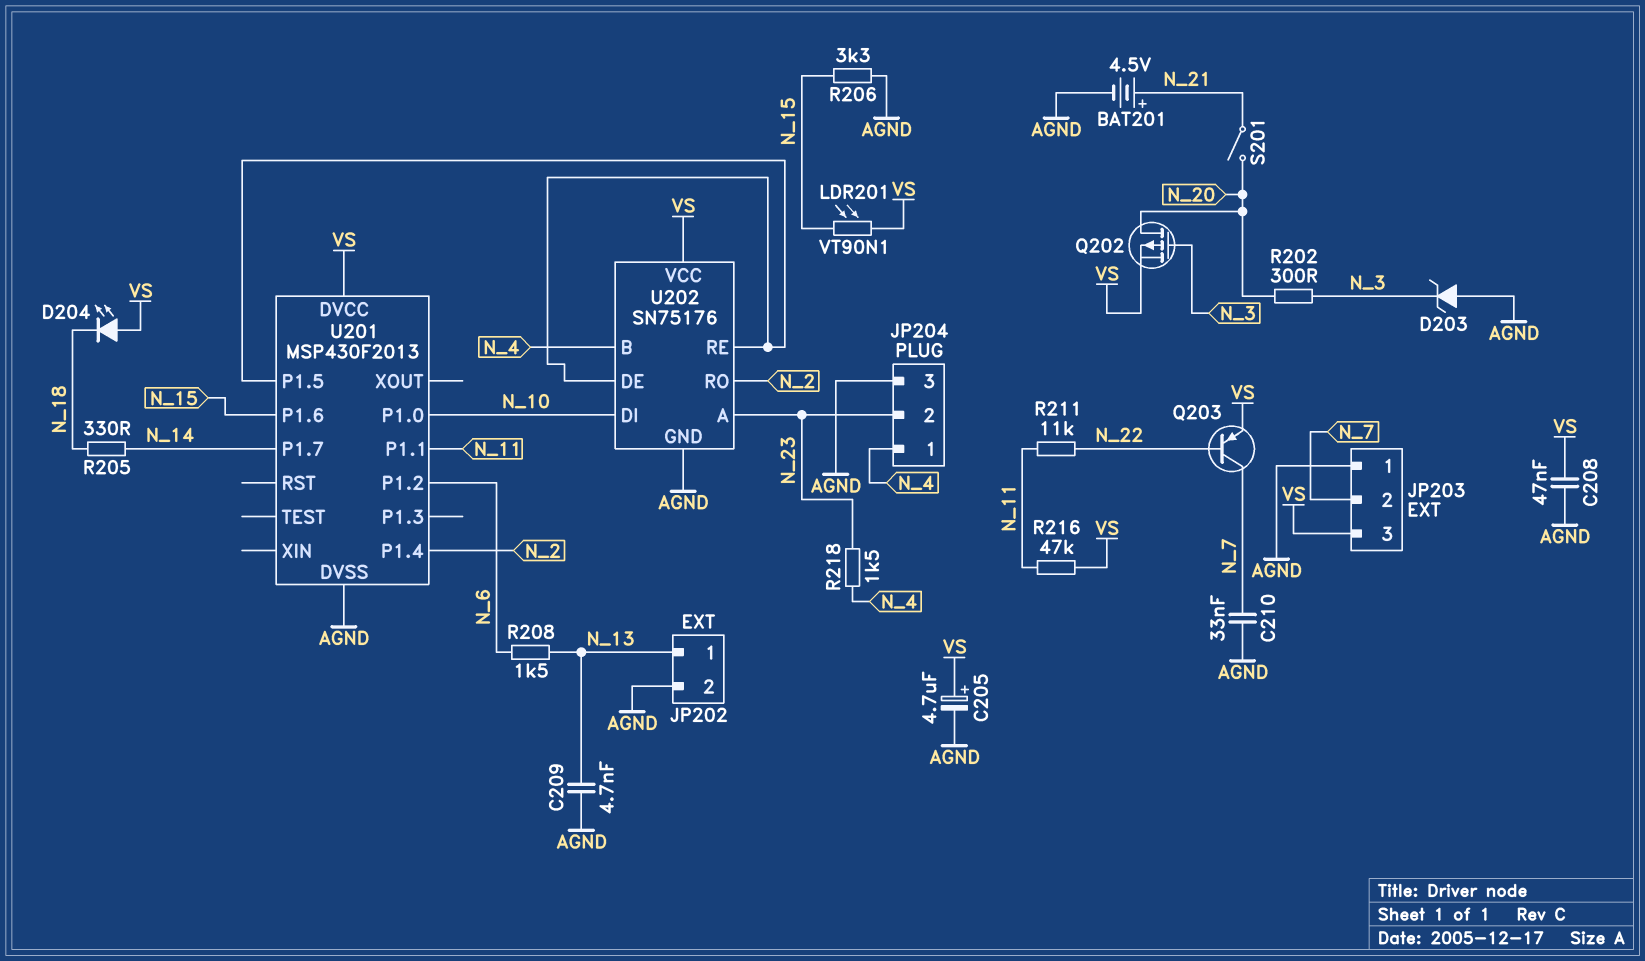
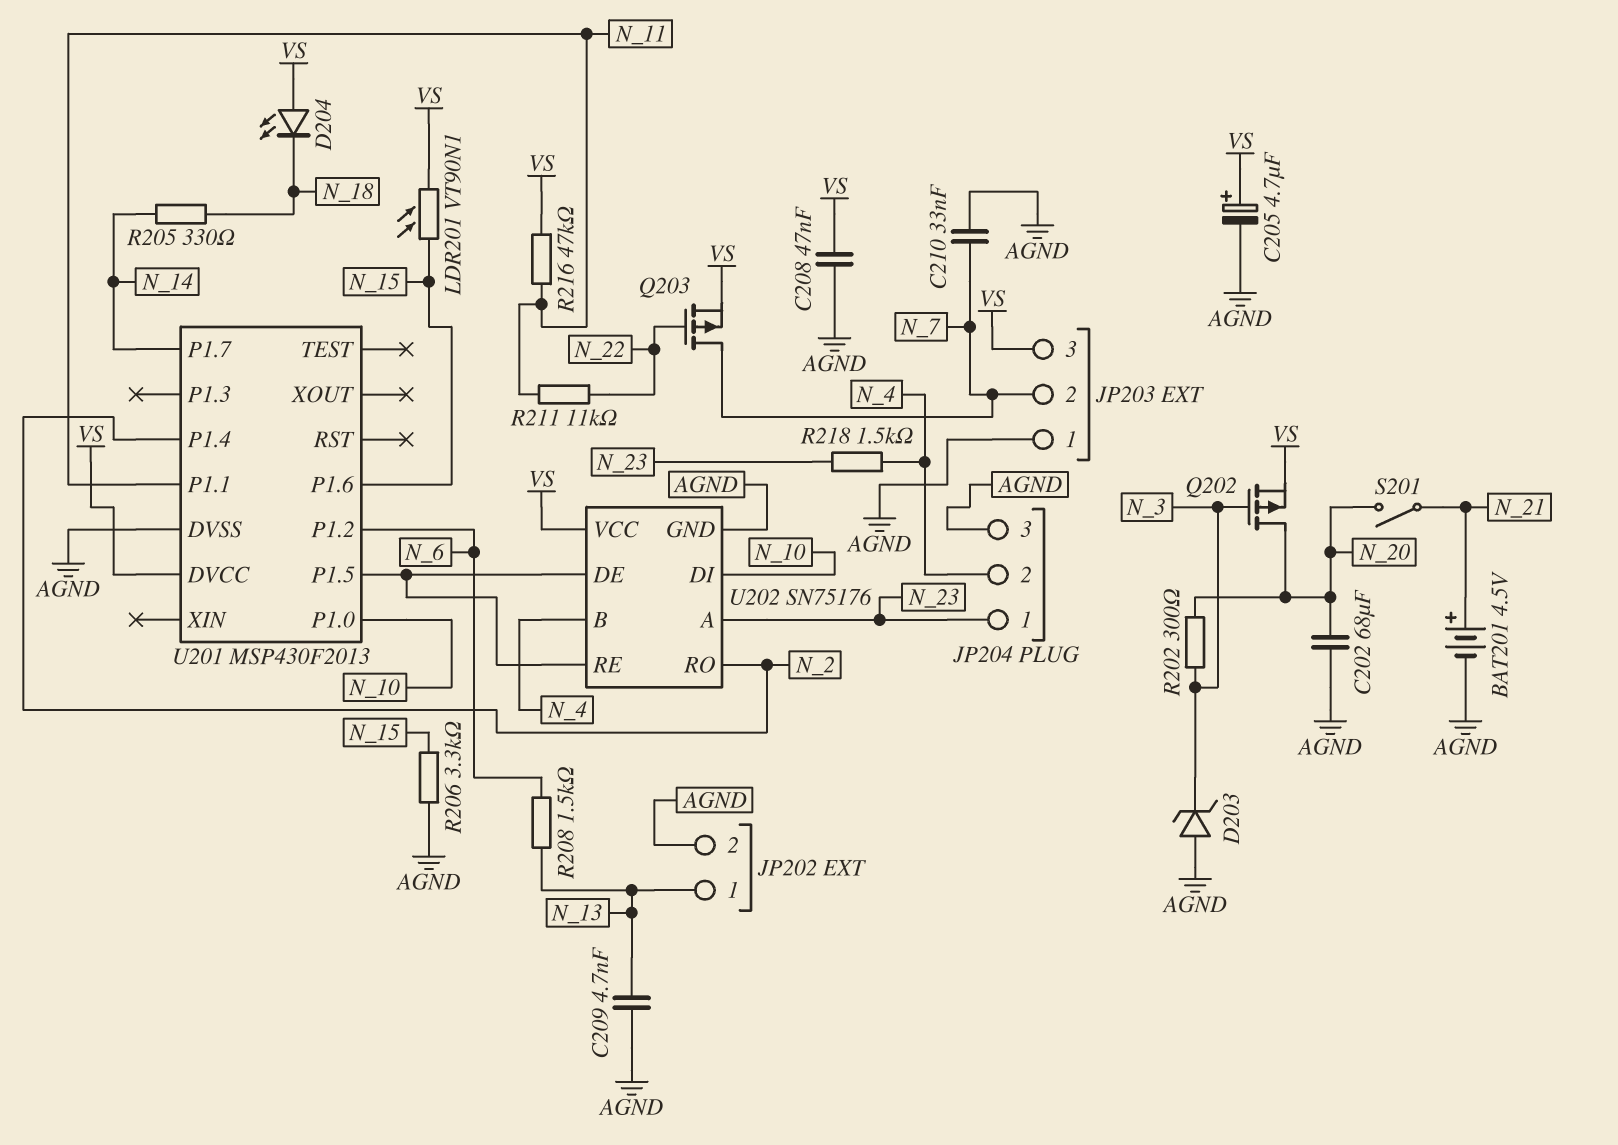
C202: none -> 68uF (AGND, N_20)
JP204 pin 1: N_4 -> N_23
JP204 pin 2: N_23 -> N_4
Q203: PNP (B N_22, C N_7, E VS) -> PMOS (G N_22, D N_7, S VS)

